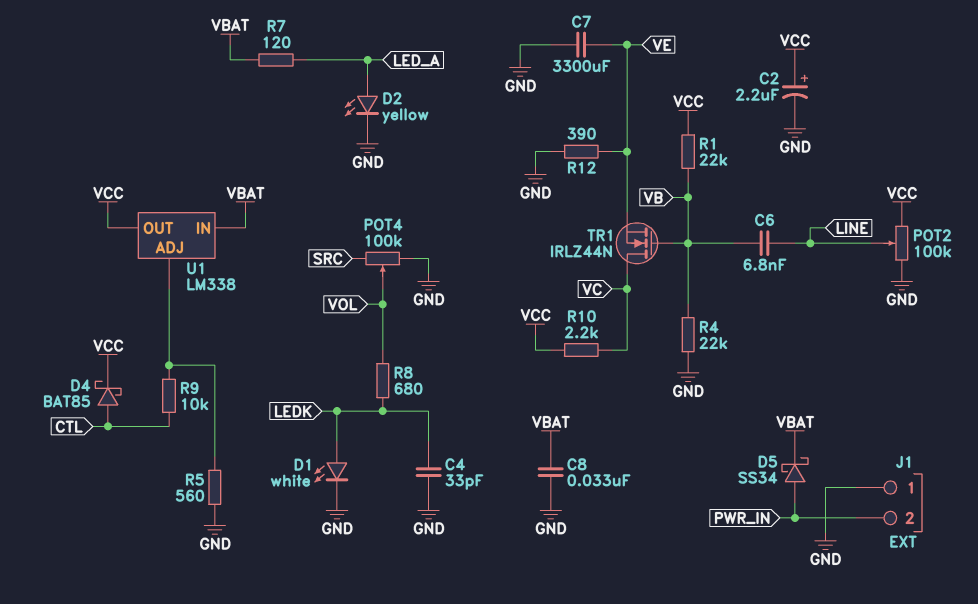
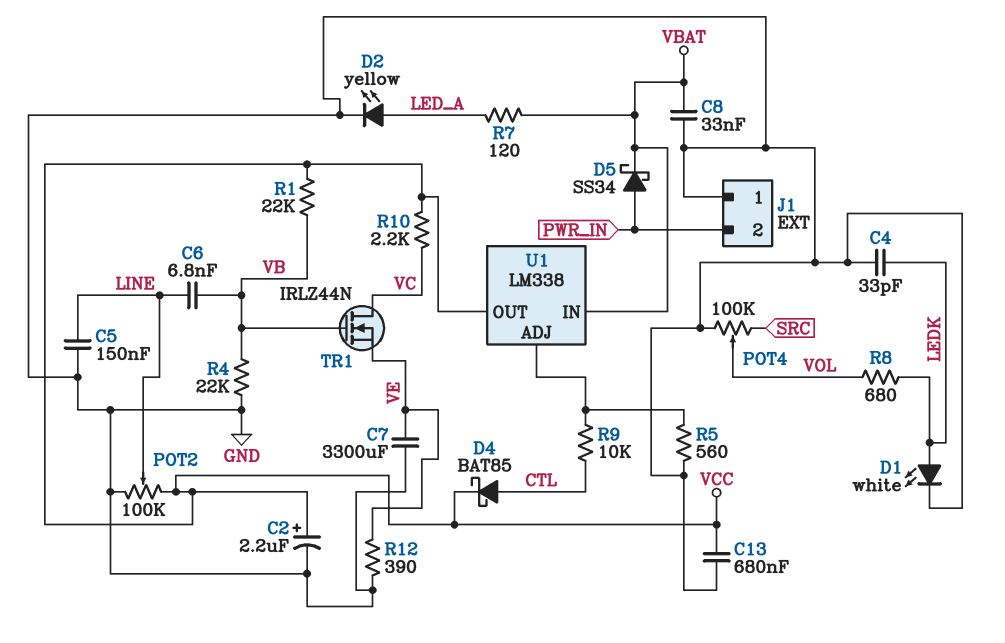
C5: none -> 150nF (GND, LINE)
C13: none -> 680nF (GND, VCC)

